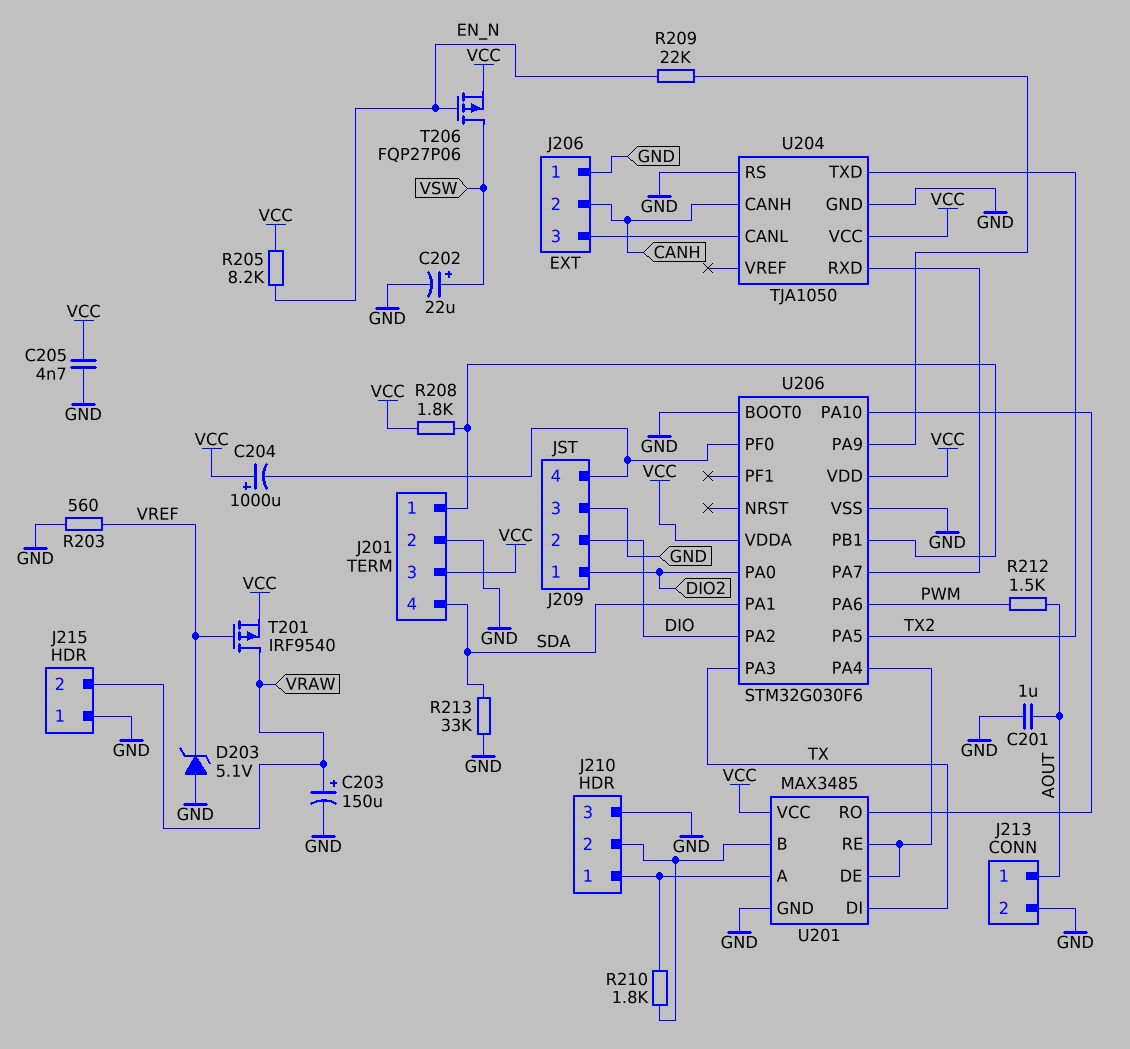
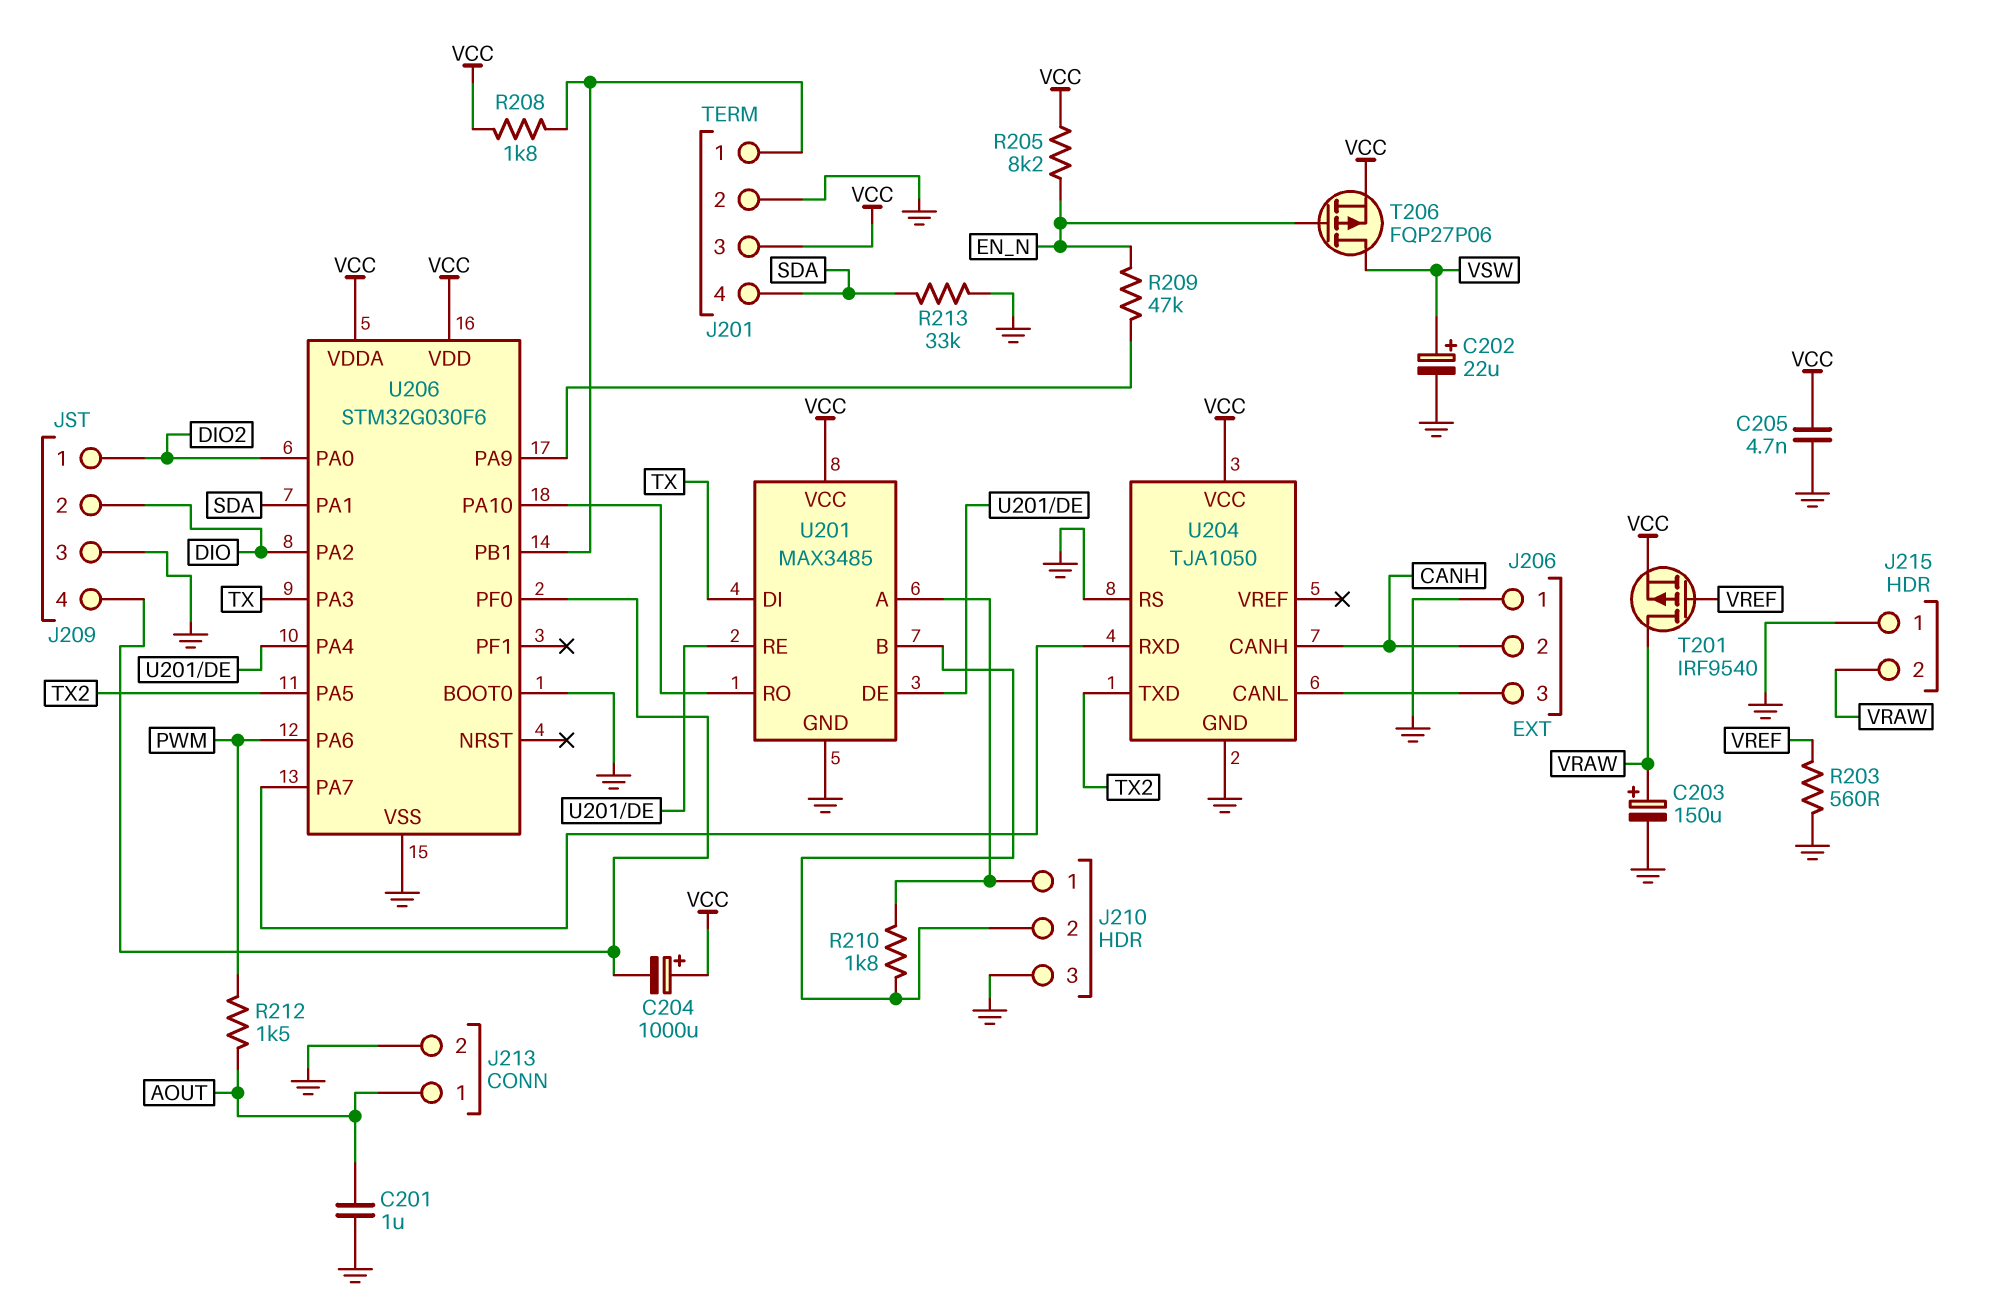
D203: zener 5.1V (A GND, K VREF) -> none
R209: 22k (EN_N, U206/PA9) -> 47k (EN_N, U206/PA9)

